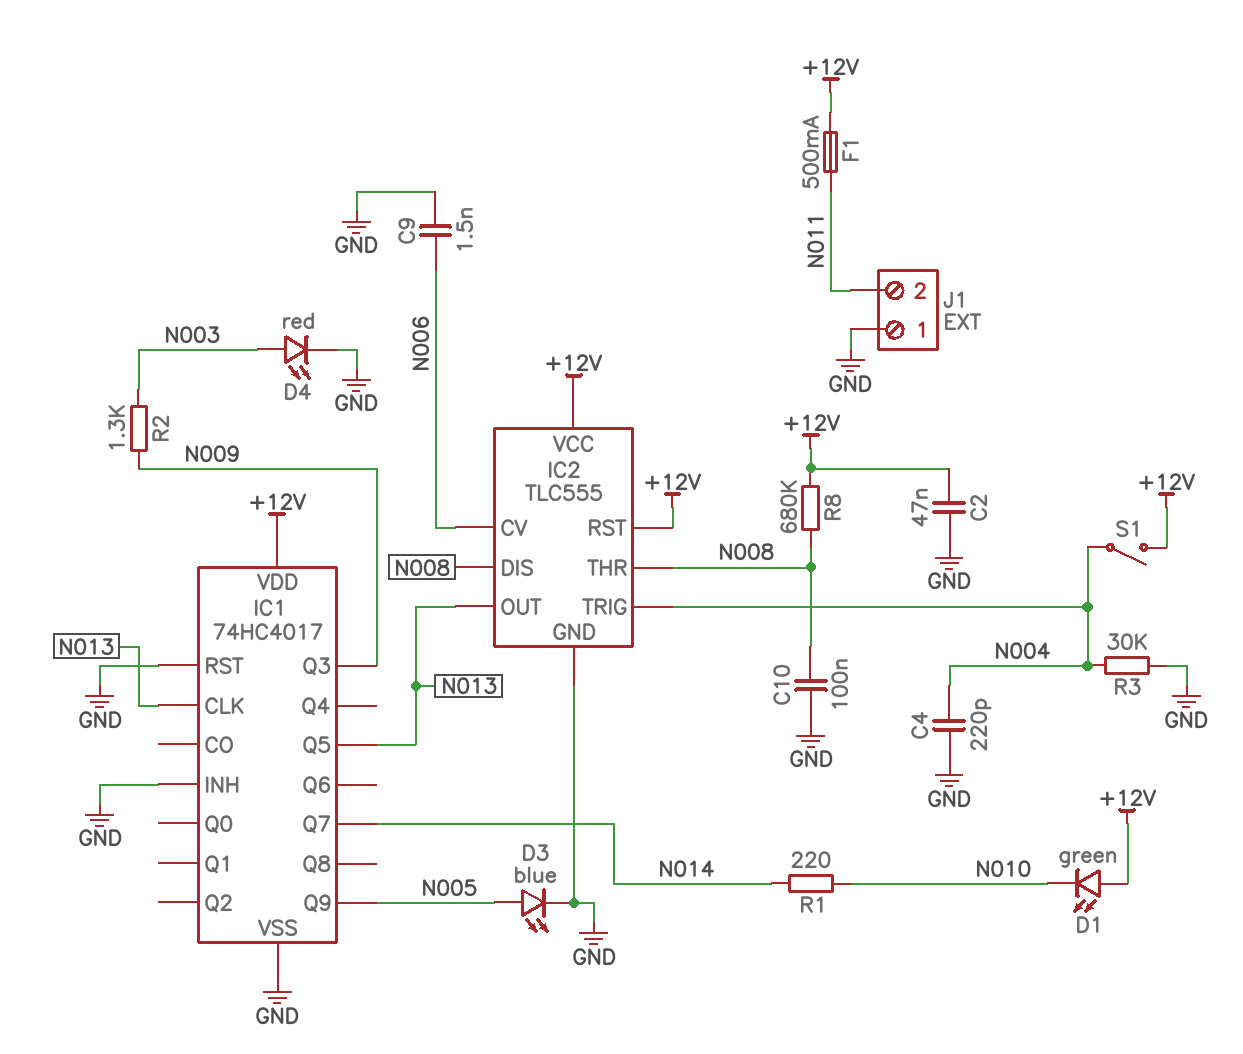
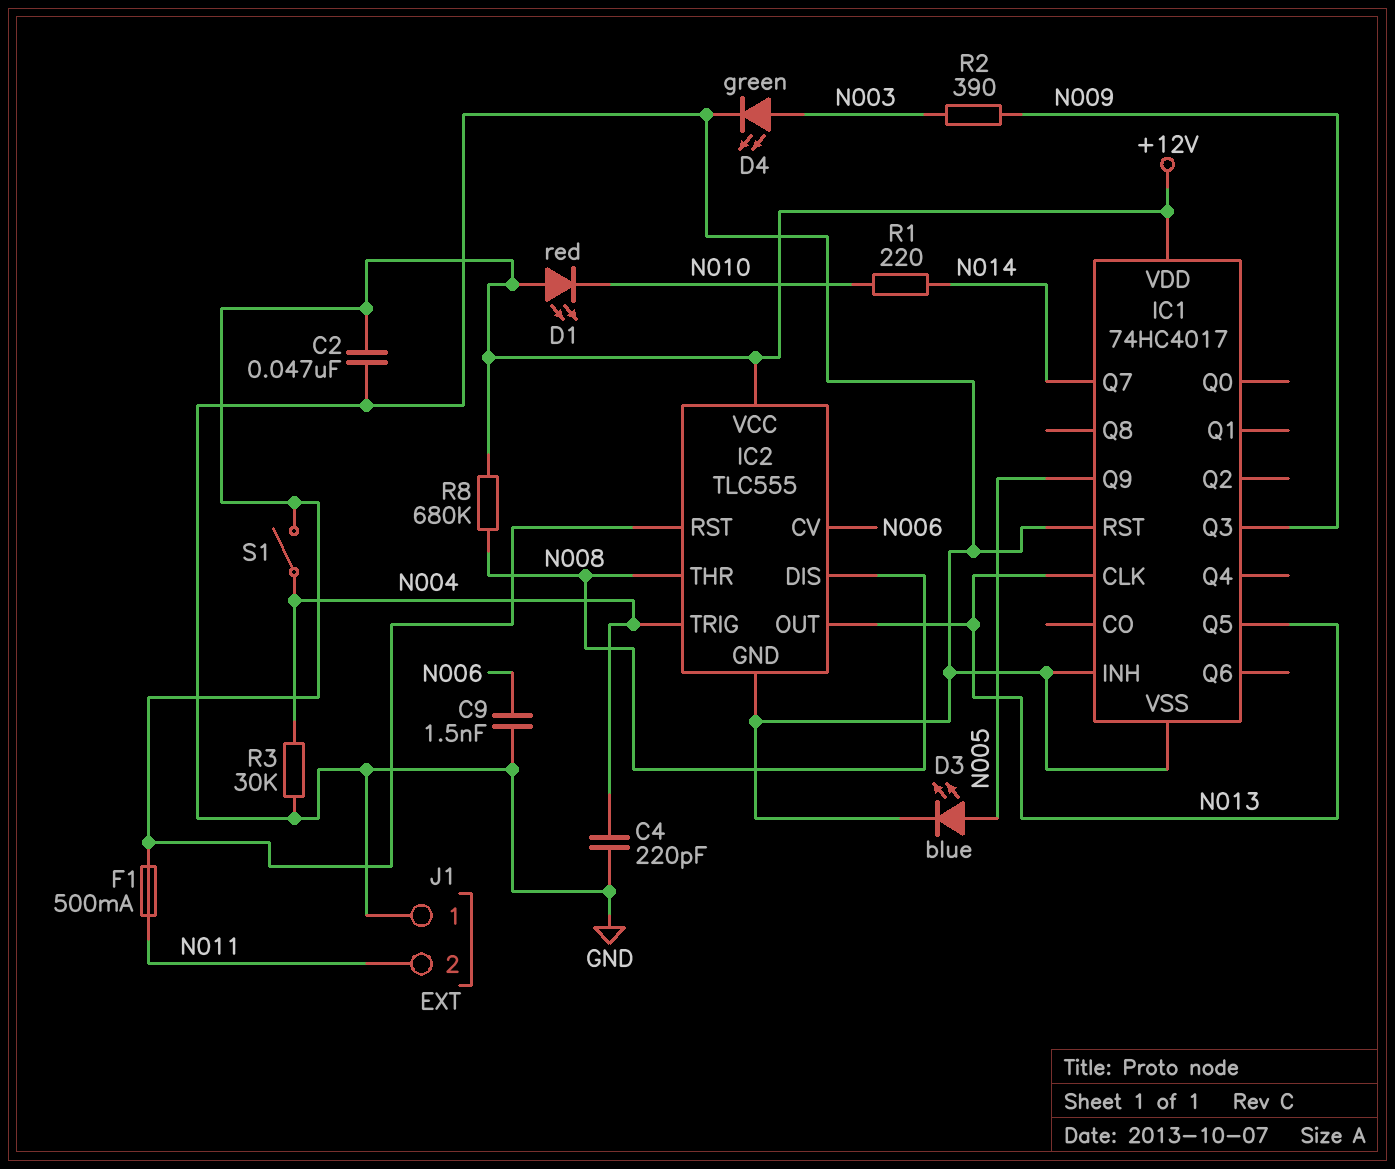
C10: 100nF (GND, N008) -> none
D1: LED green (A +12V, K N010) -> LED red (A +12V, K N010)
D4: LED red (A N003, K GND) -> LED green (A N003, K GND)
R2: 1.3k (N003, N009) -> 390 (N003, N009)

